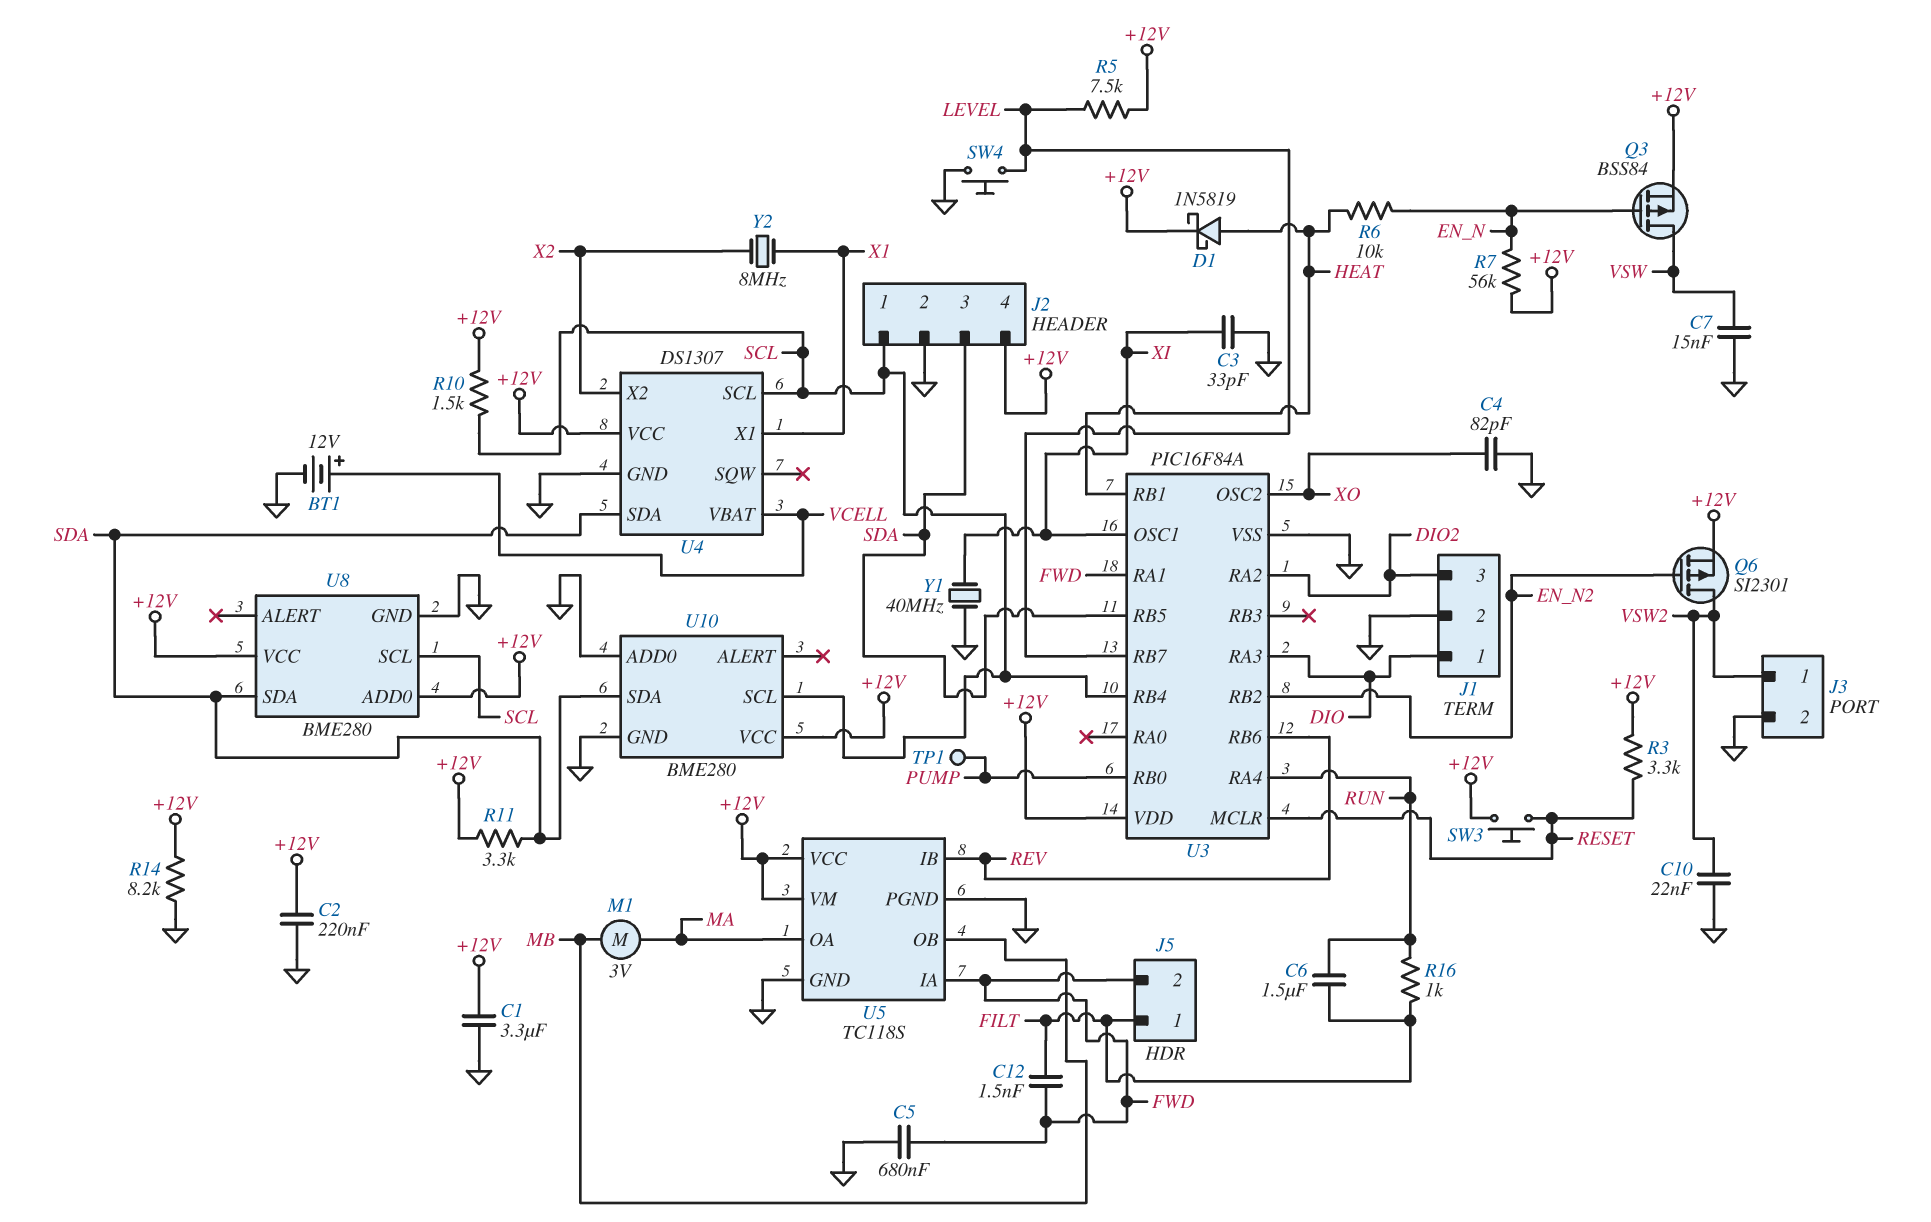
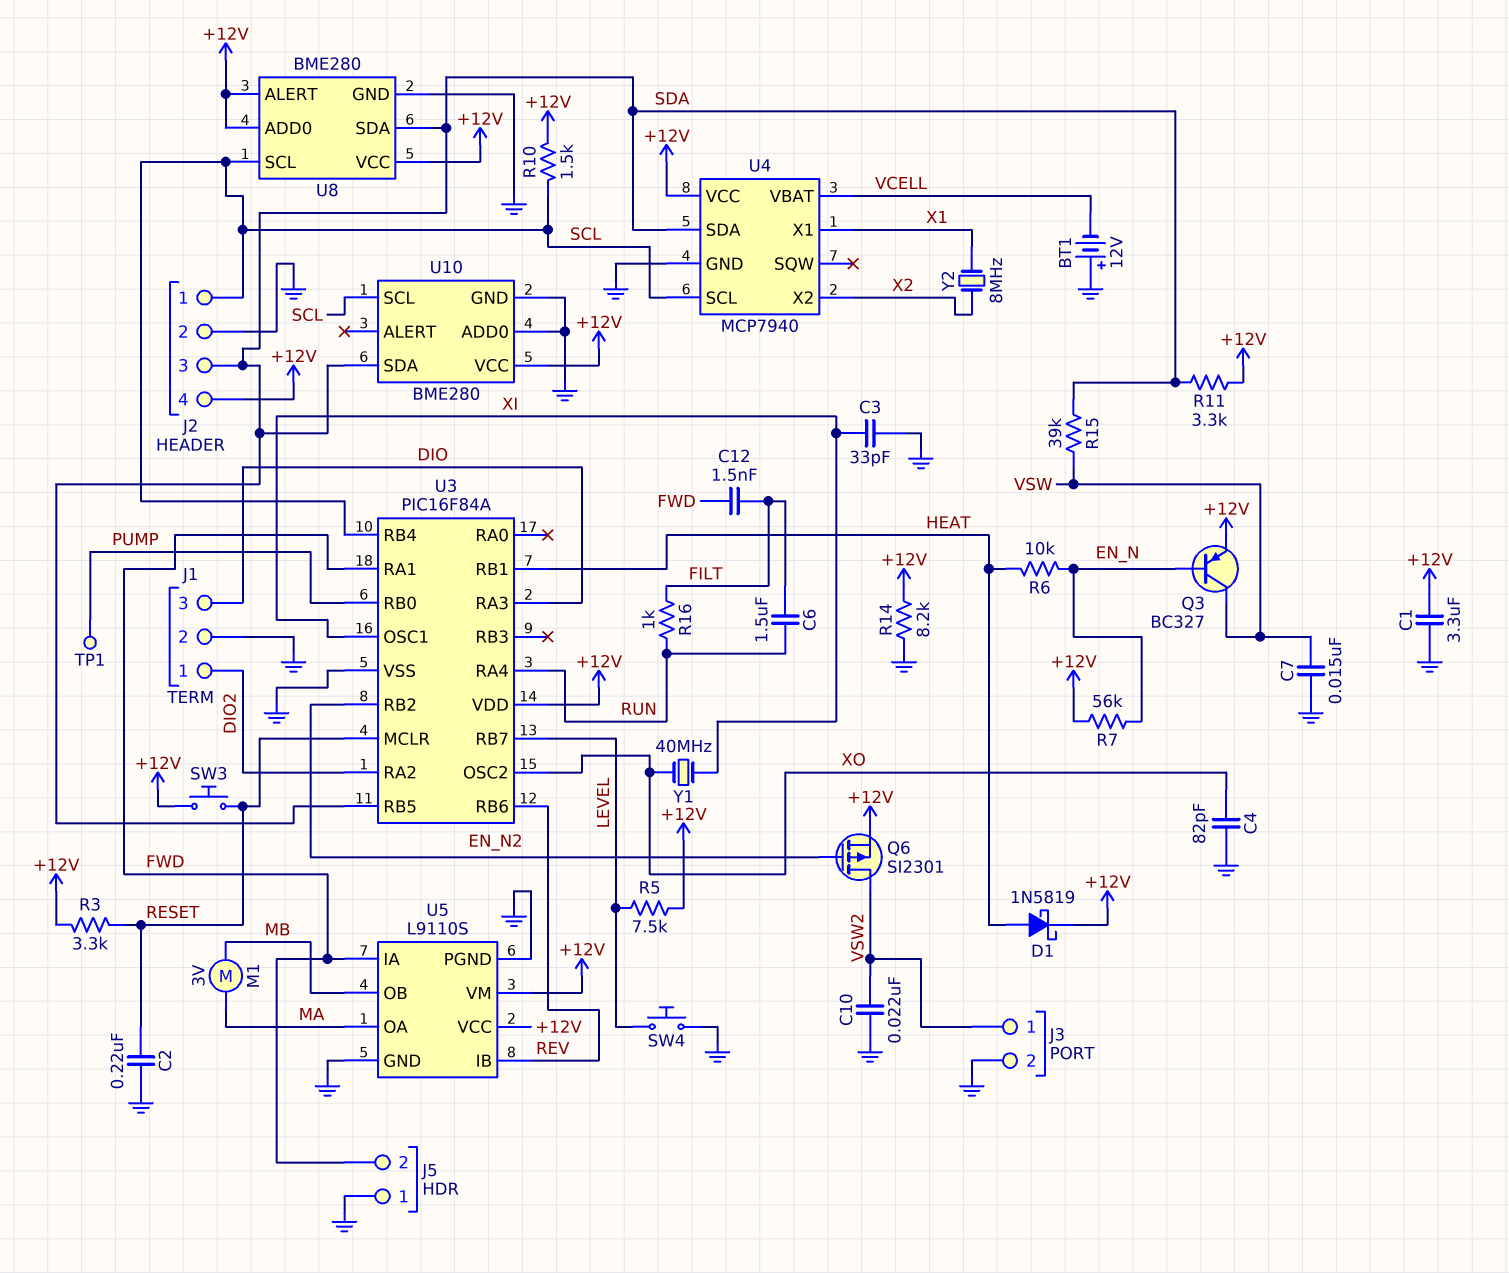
BT1: 12V (plus VCELL, minus GND) -> 12V (plus GND, minus VCELL)
C2: 220nF (+12V, GND) -> 220nF (GND, RESET)
C5: 680nF (FWD, GND) -> none
J1 pin 1: DIO -> DIO2
J1 pin 3: DIO2 -> DIO
J5 pin 1: FILT -> GND
Q3: PMOS BSS84 (G EN_N, D VSW, S +12V) -> PNP BC327 (B EN_N, C VSW, E +12V)
R15: none -> 39k (SDA, VSW)
U4: DS1307 -> MCP7940
U5: TC118S -> L9110S
U8 pin ALERT: none -> +12V
Y1: 40MHz (GND, XI) -> 40MHz (XI, XO)

